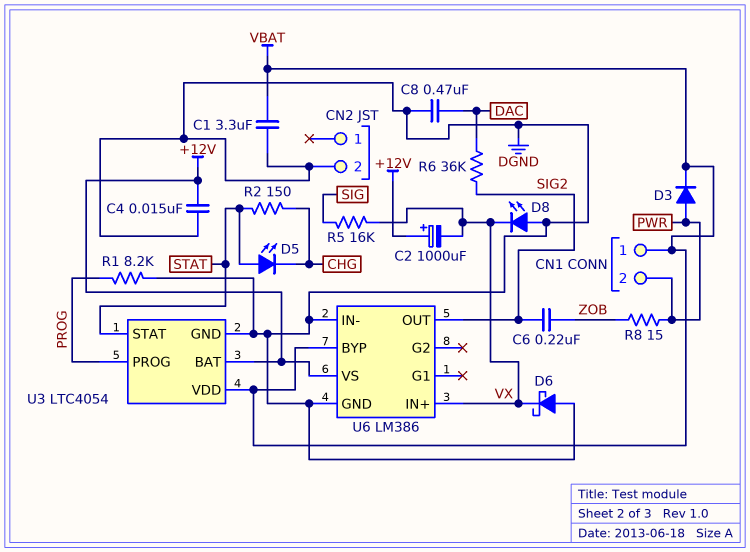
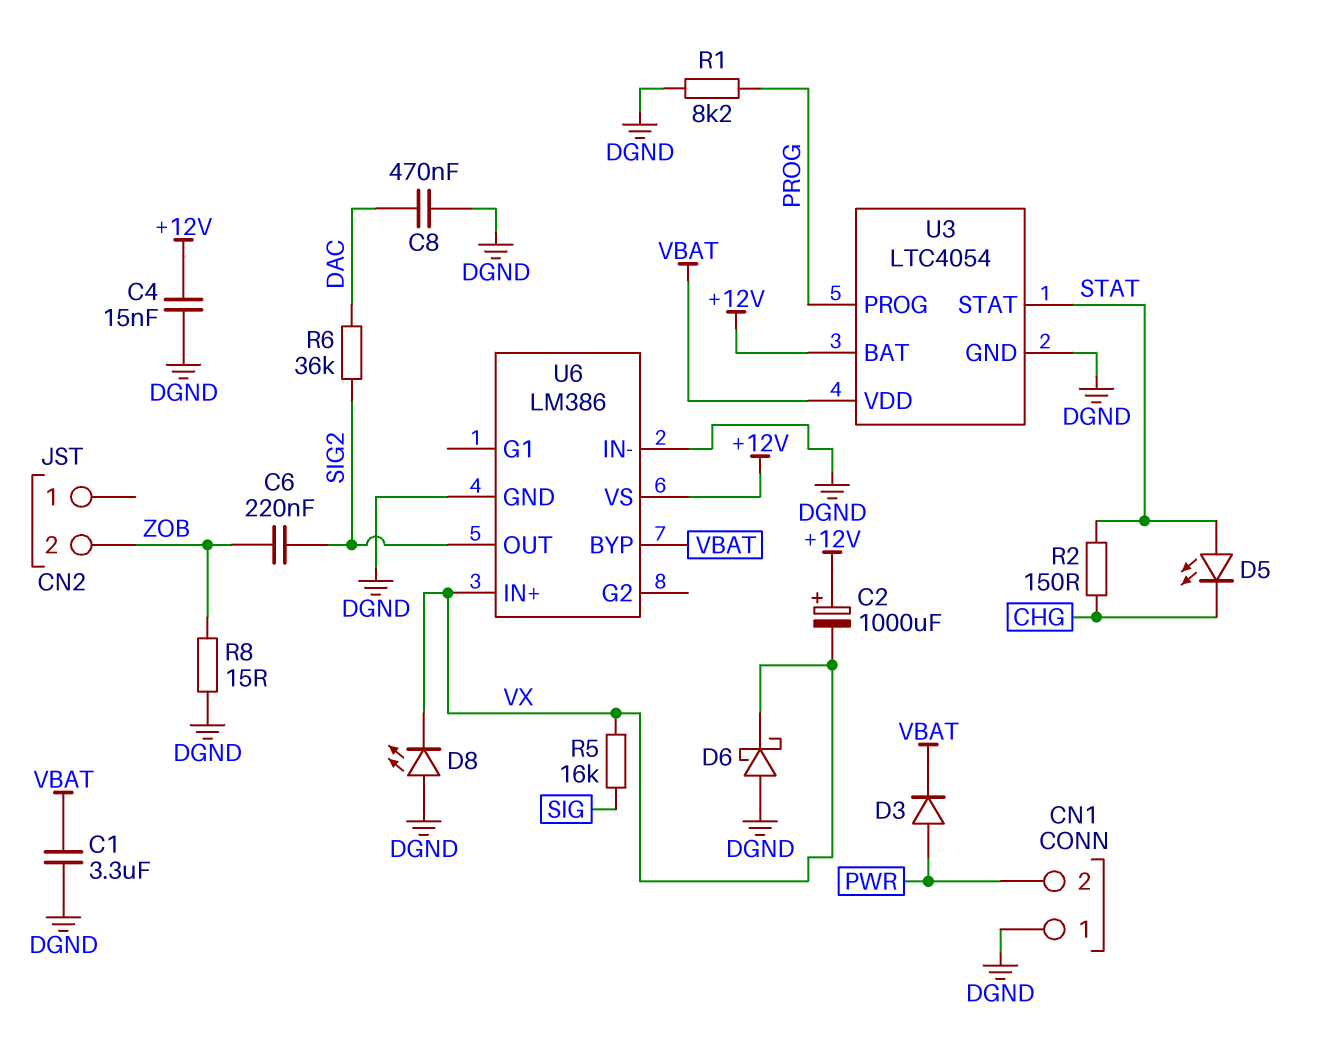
CN1 pin 1: VBAT -> DGND
CN2 pin 2: DGND -> ZOB
R8: 15 (PWR, ZOB) -> 15 (DGND, ZOB)

